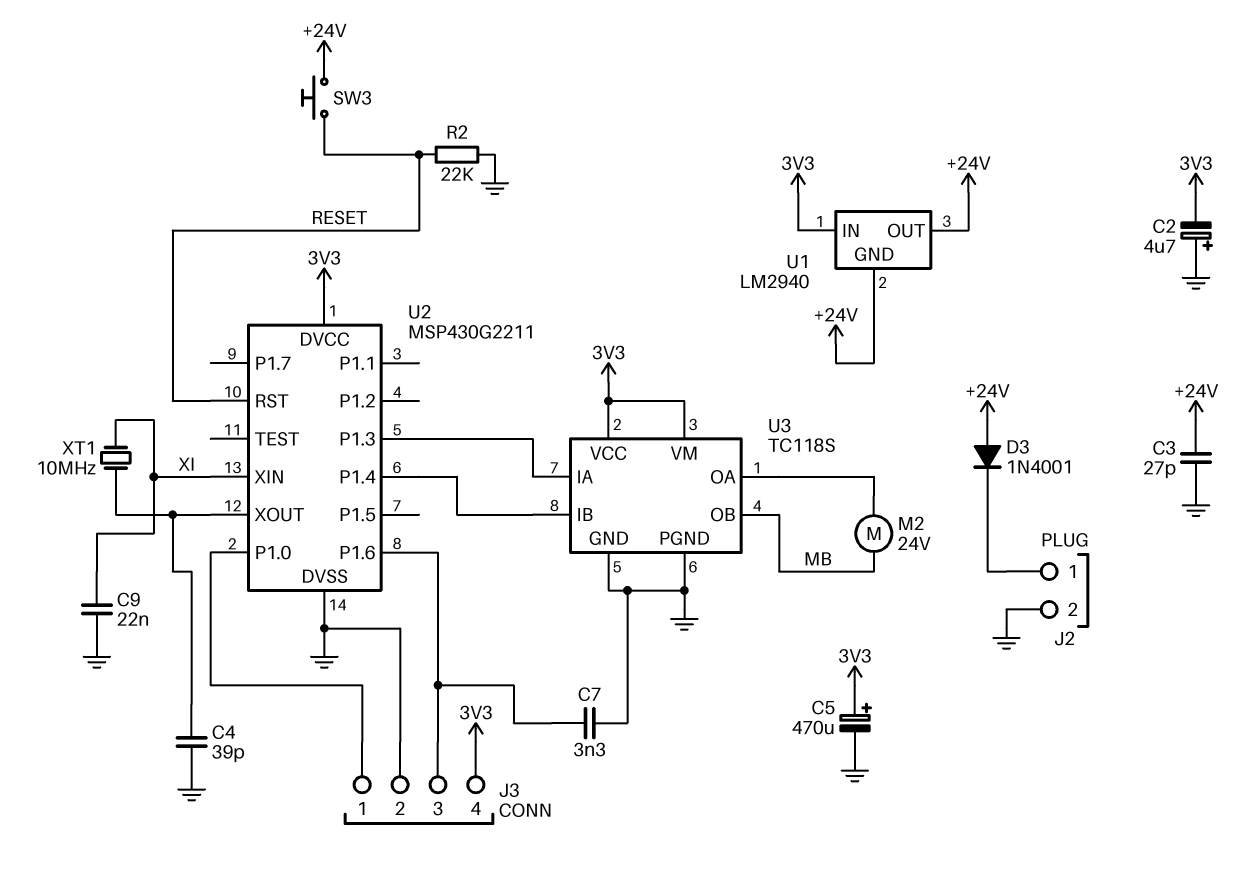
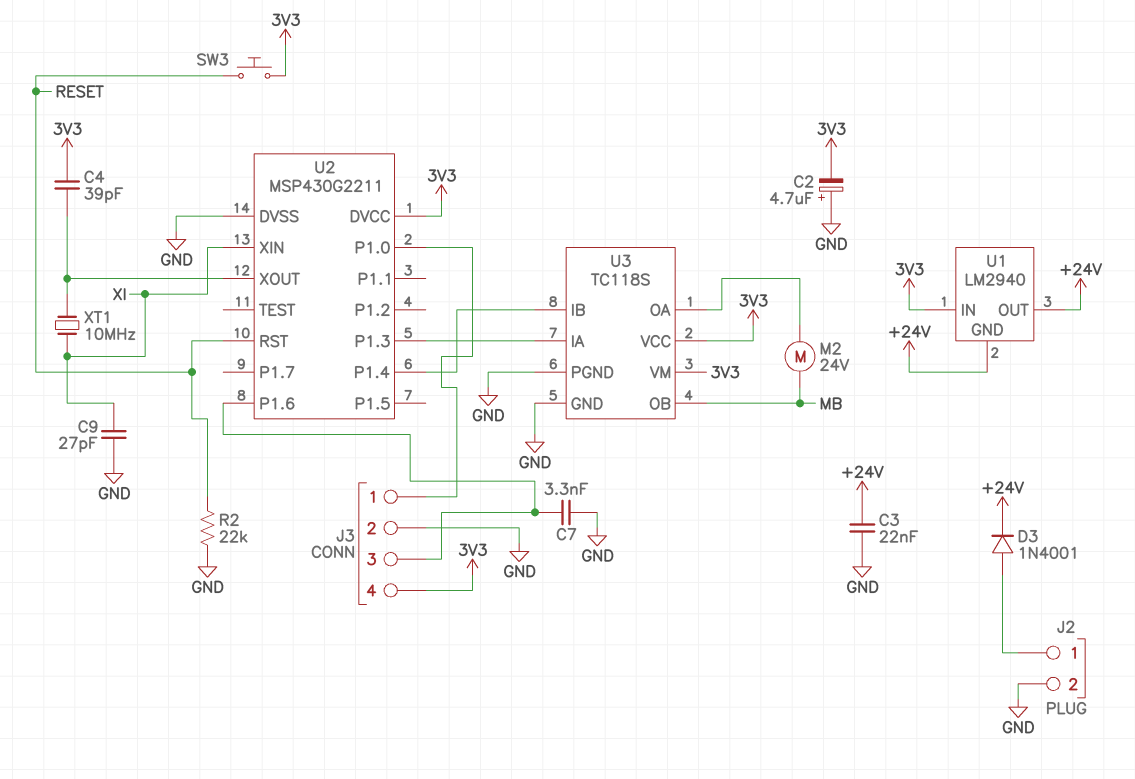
C3: 27pF (+24V, GND) -> 22nF (+24V, GND)
C4: 39pF (GND, U2/XOUT) -> 39pF (3V3, U2/XOUT)
C5: 470uF (plus 3V3, minus GND) -> none
C9: 22nF (GND, XI) -> 27pF (GND, XI)
D3: diode 1N4001 (A +24V, K J2/1) -> diode 1N4001 (A J2/1, K +24V)
SW3: button (+24V, RESET) -> button (3V3, RESET)

